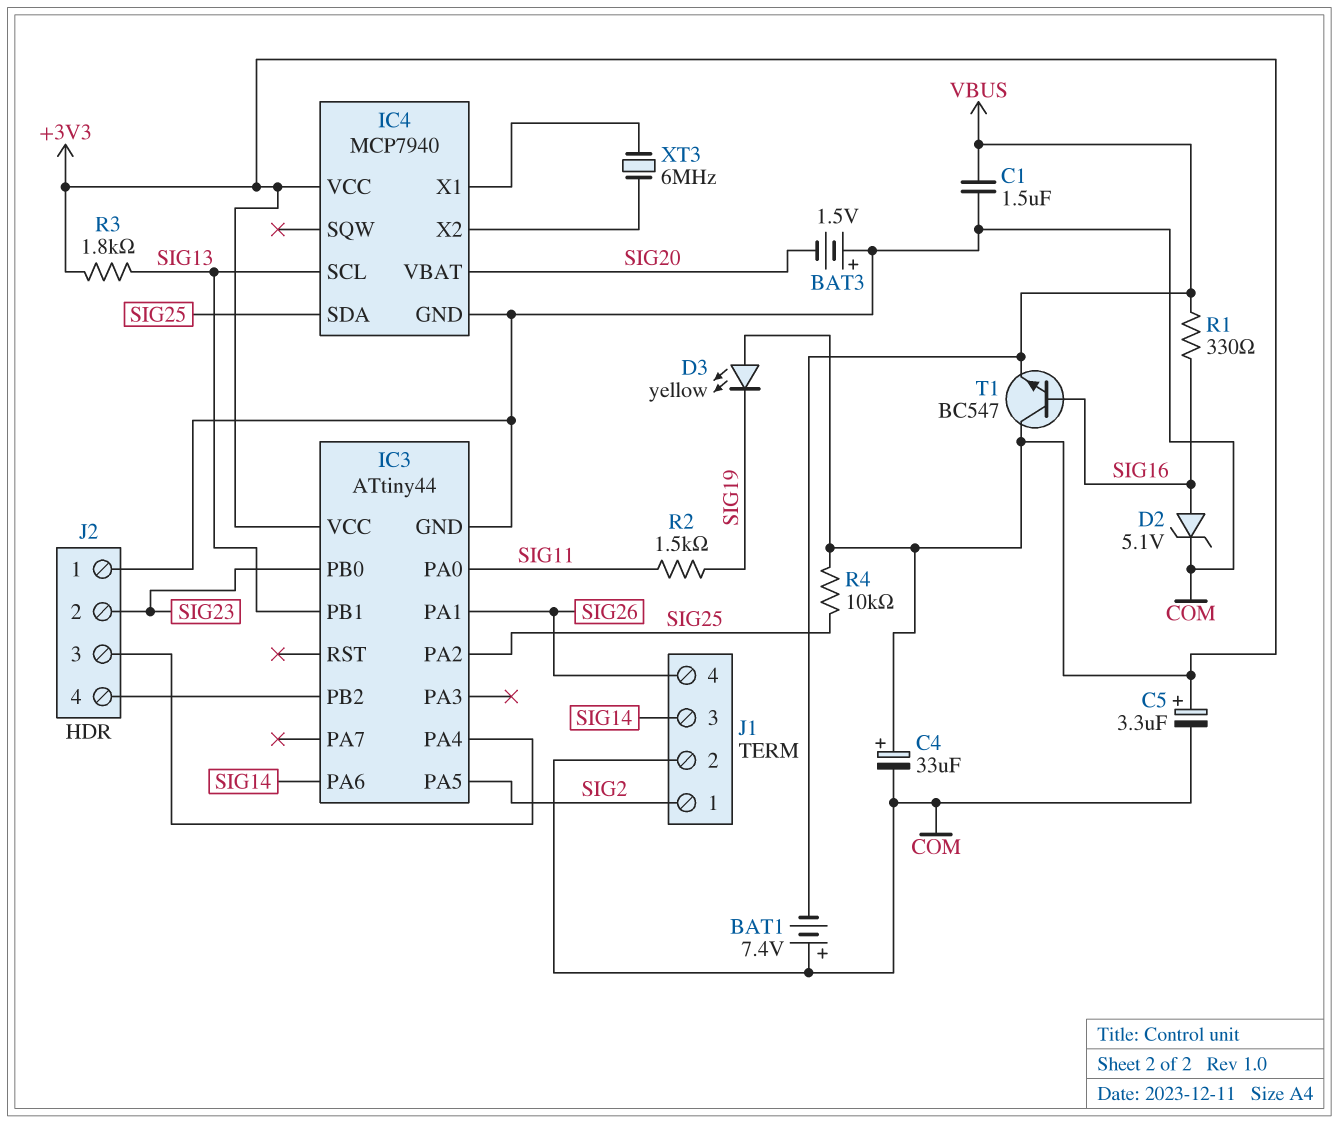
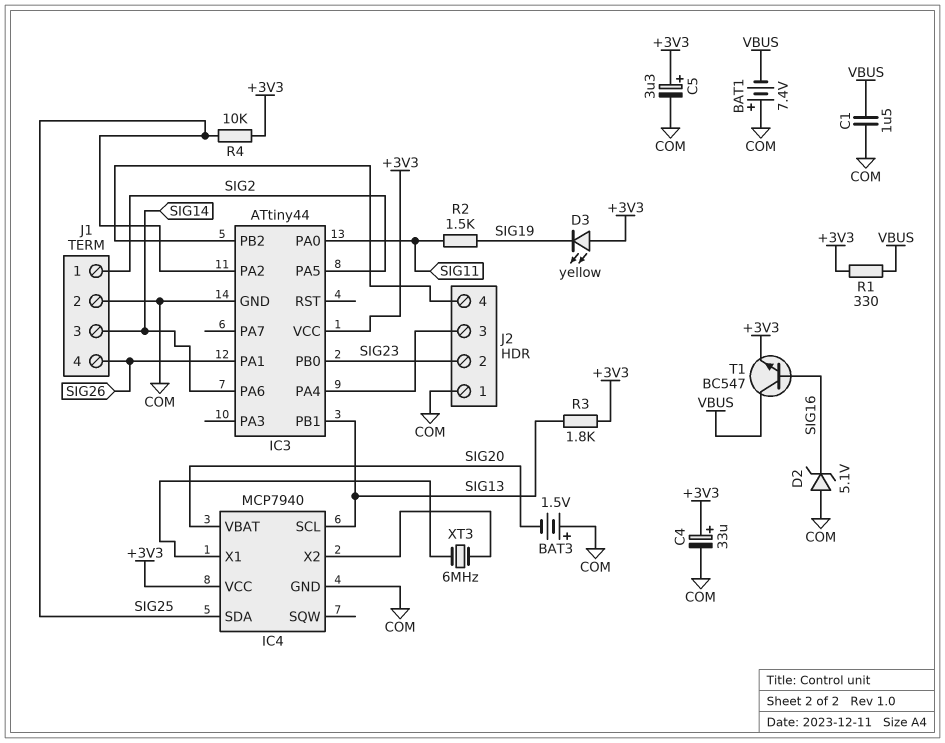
D2: zener 5.1V (A SIG16, K COM) -> zener 5.1V (A COM, K SIG16)
R1: 330 (SIG16, VBUS) -> 330 (+3V3, VBUS)
T1: NPN BC547 (B SIG16, C +3V3, E VBUS) -> NPN BC547 (B SIG16, C VBUS, E +3V3)

